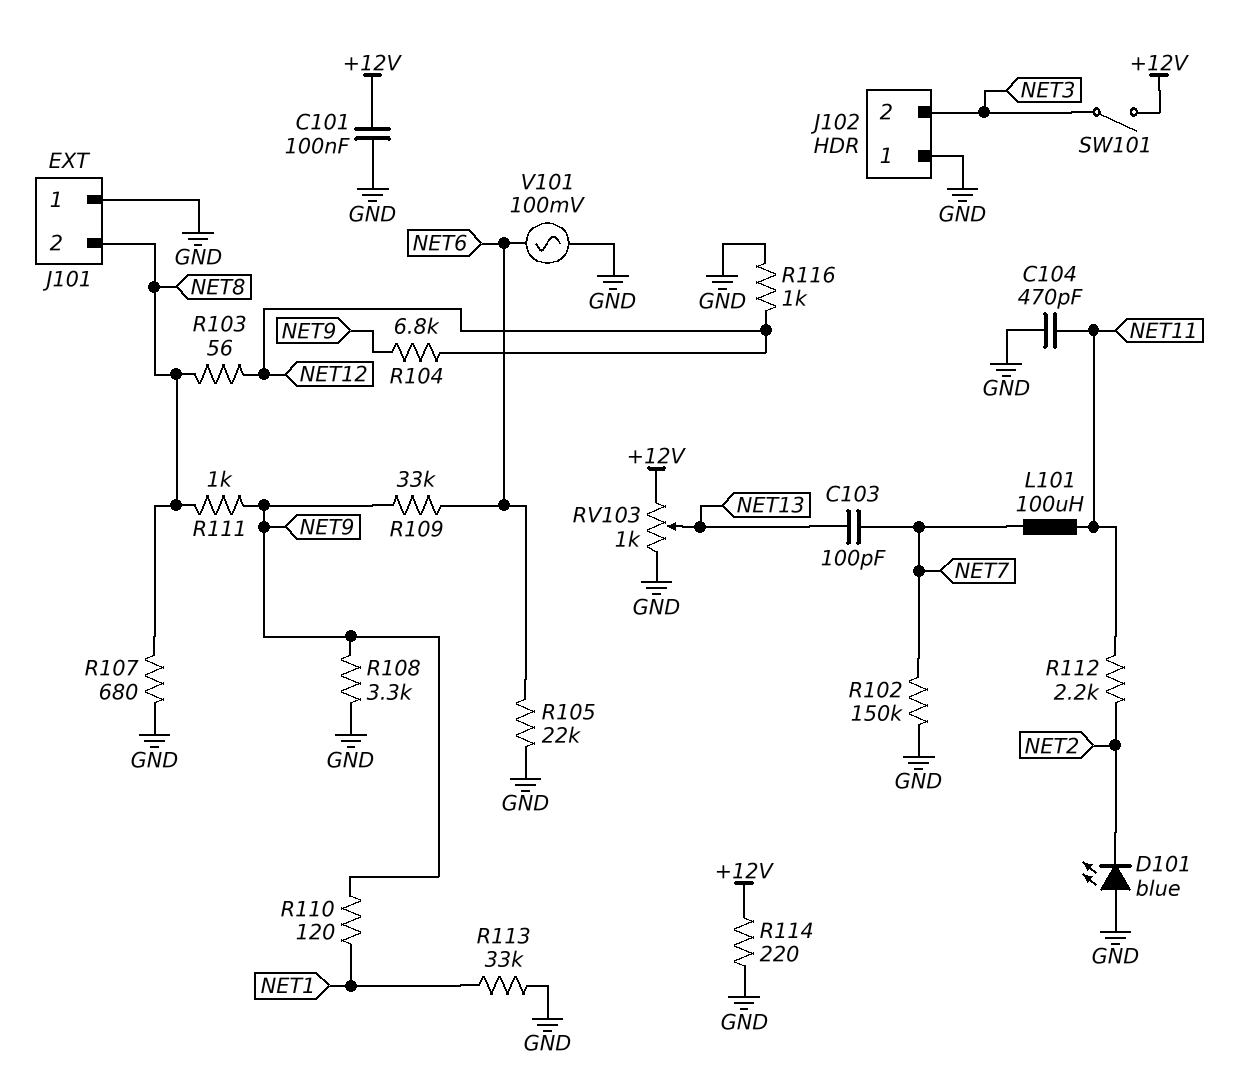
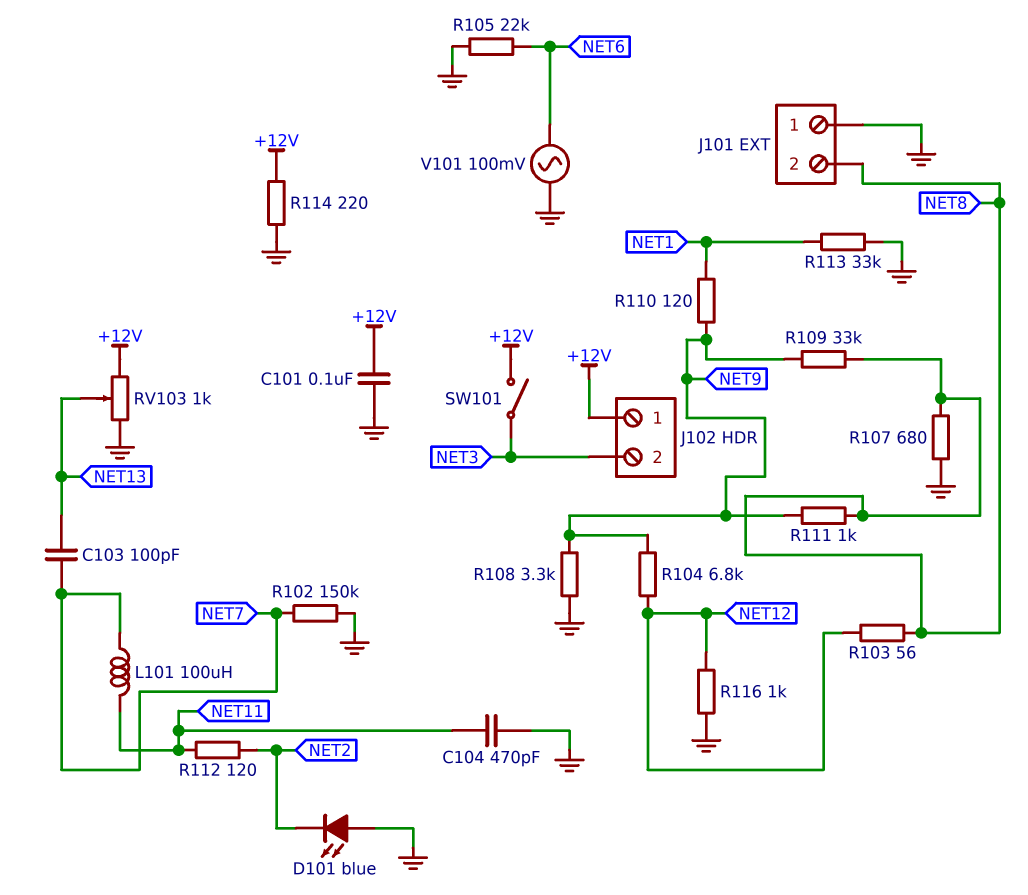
J102 pin 1: GND -> +12V
R109: 33k (NET6, NET9) -> 33k (NET8, NET9)
R112: 2.2k (NET2, NET11) -> 120 (NET2, NET11)

